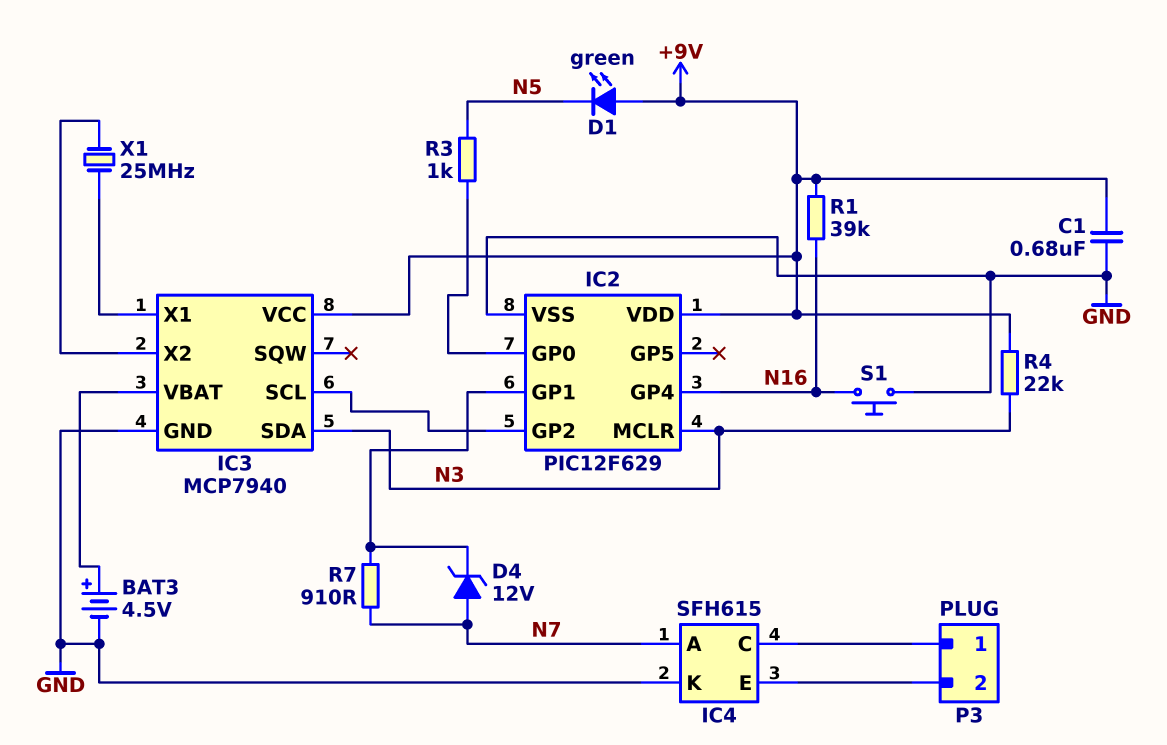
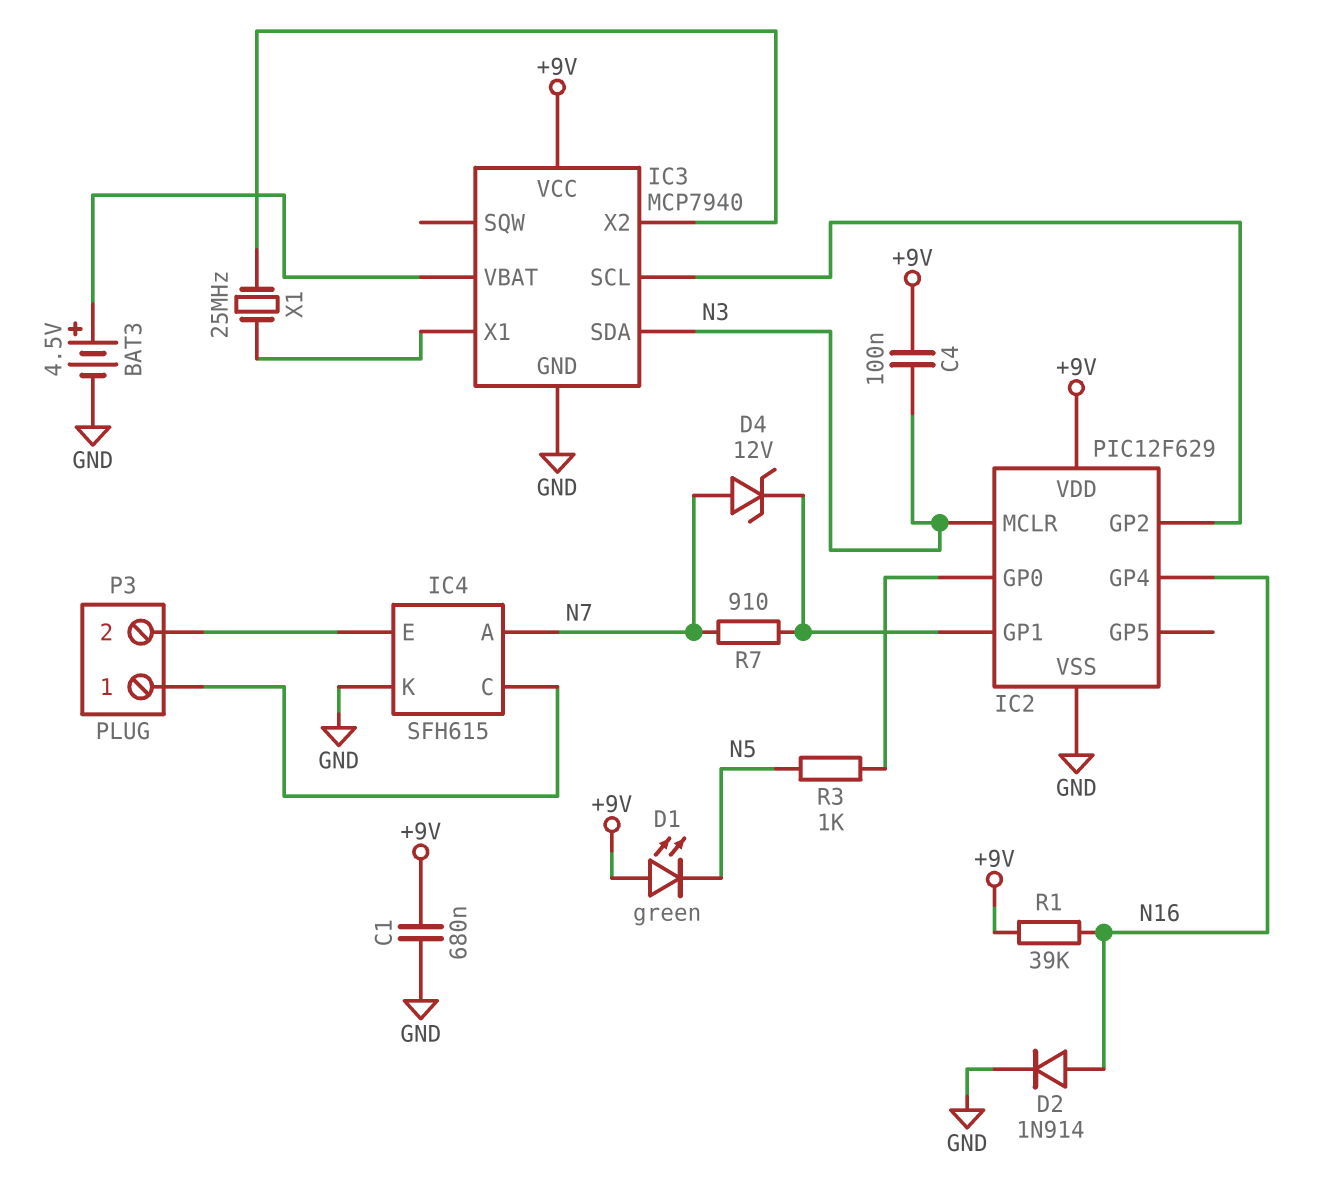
C4: none -> 100nF (+9V, N3)
D2: none -> diode 1N914 (A N16, K GND)
R4: 22k (+9V, N3) -> none
S1: button (GND, N16) -> none

